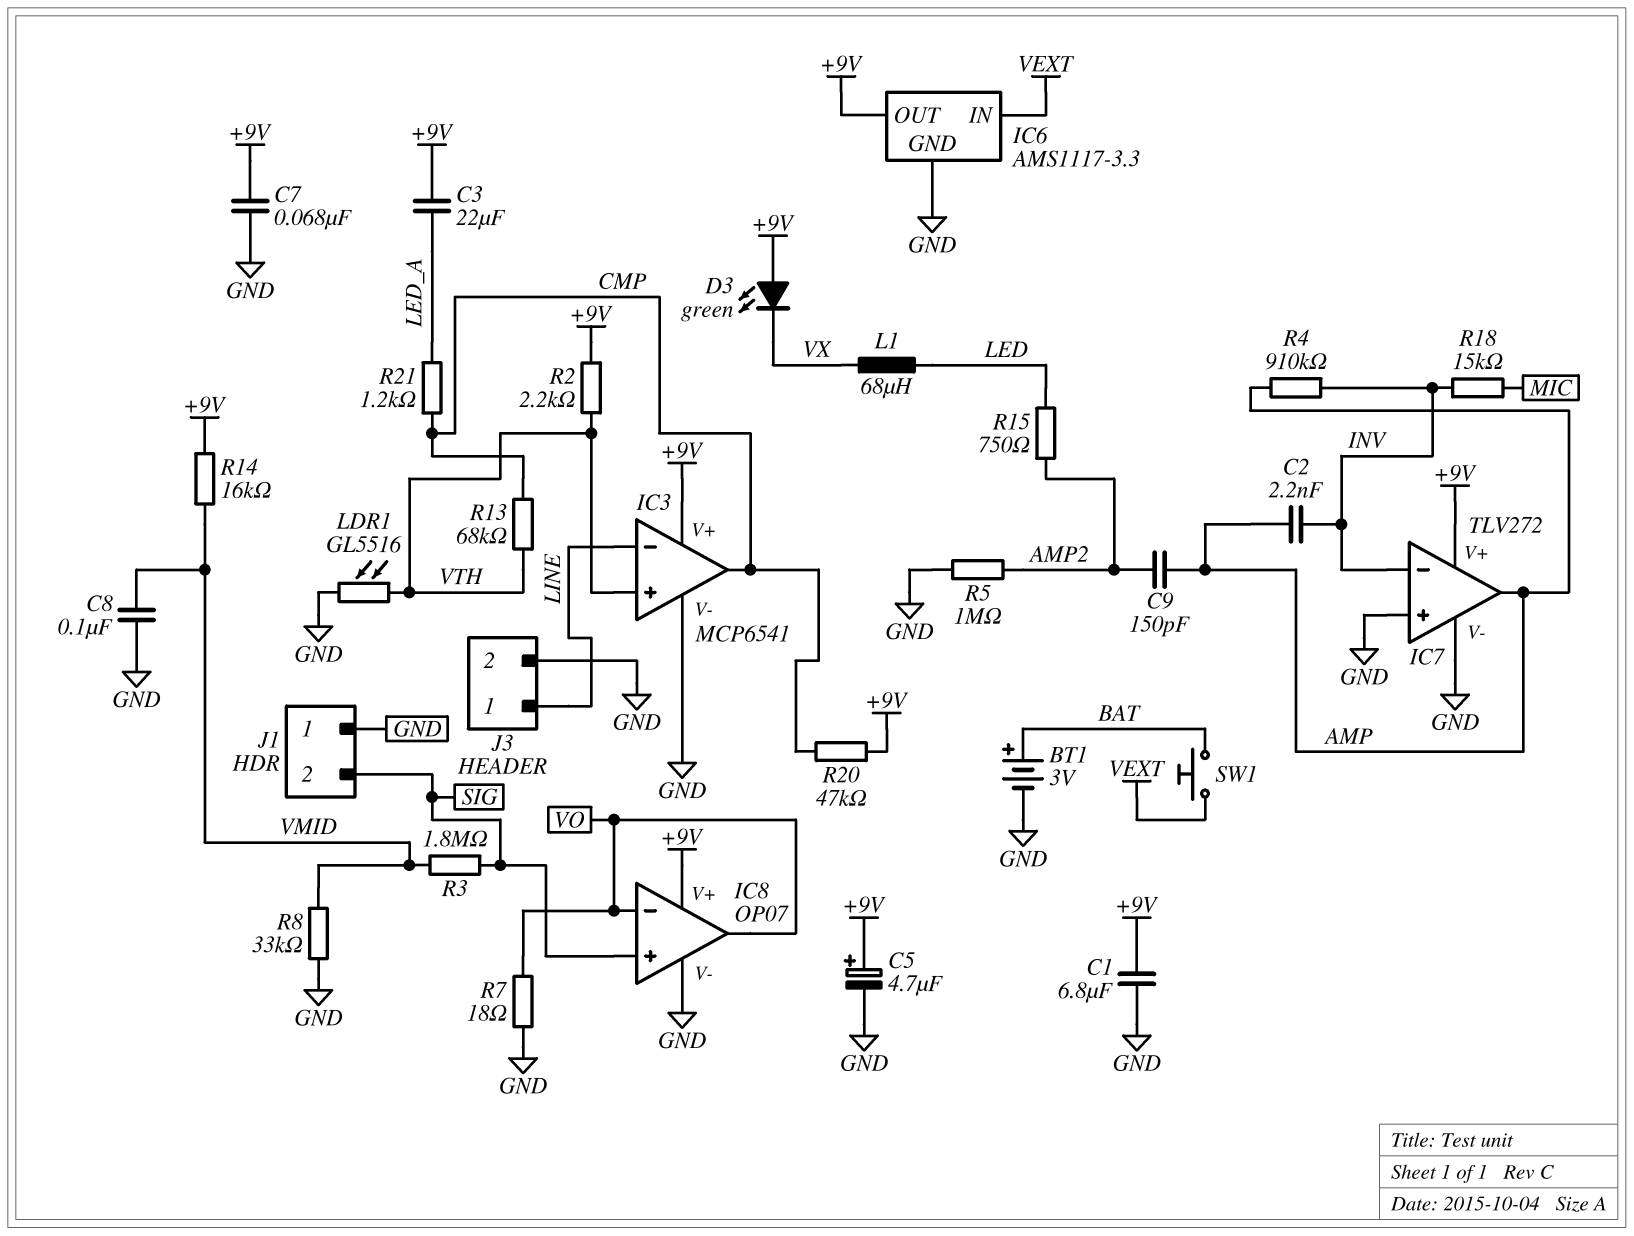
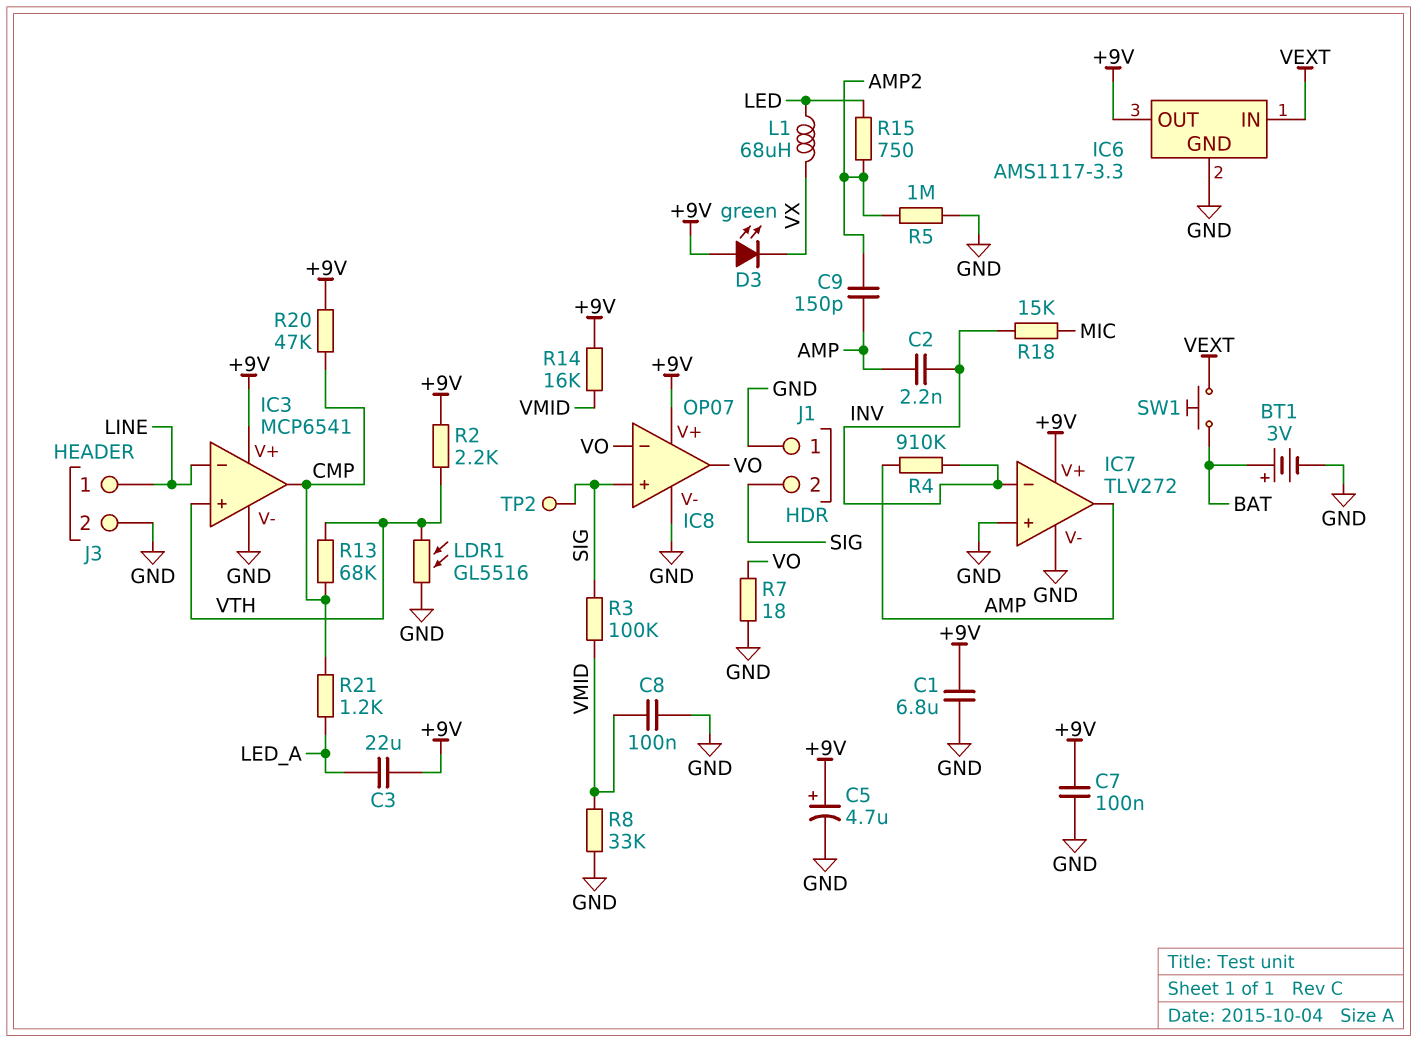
C7: 68nF (+9V, GND) -> 100nF (+9V, GND)
R3: 1.8M (SIG, VMID) -> 100k (SIG, VMID)
TP2: none -> test point (SIG)

